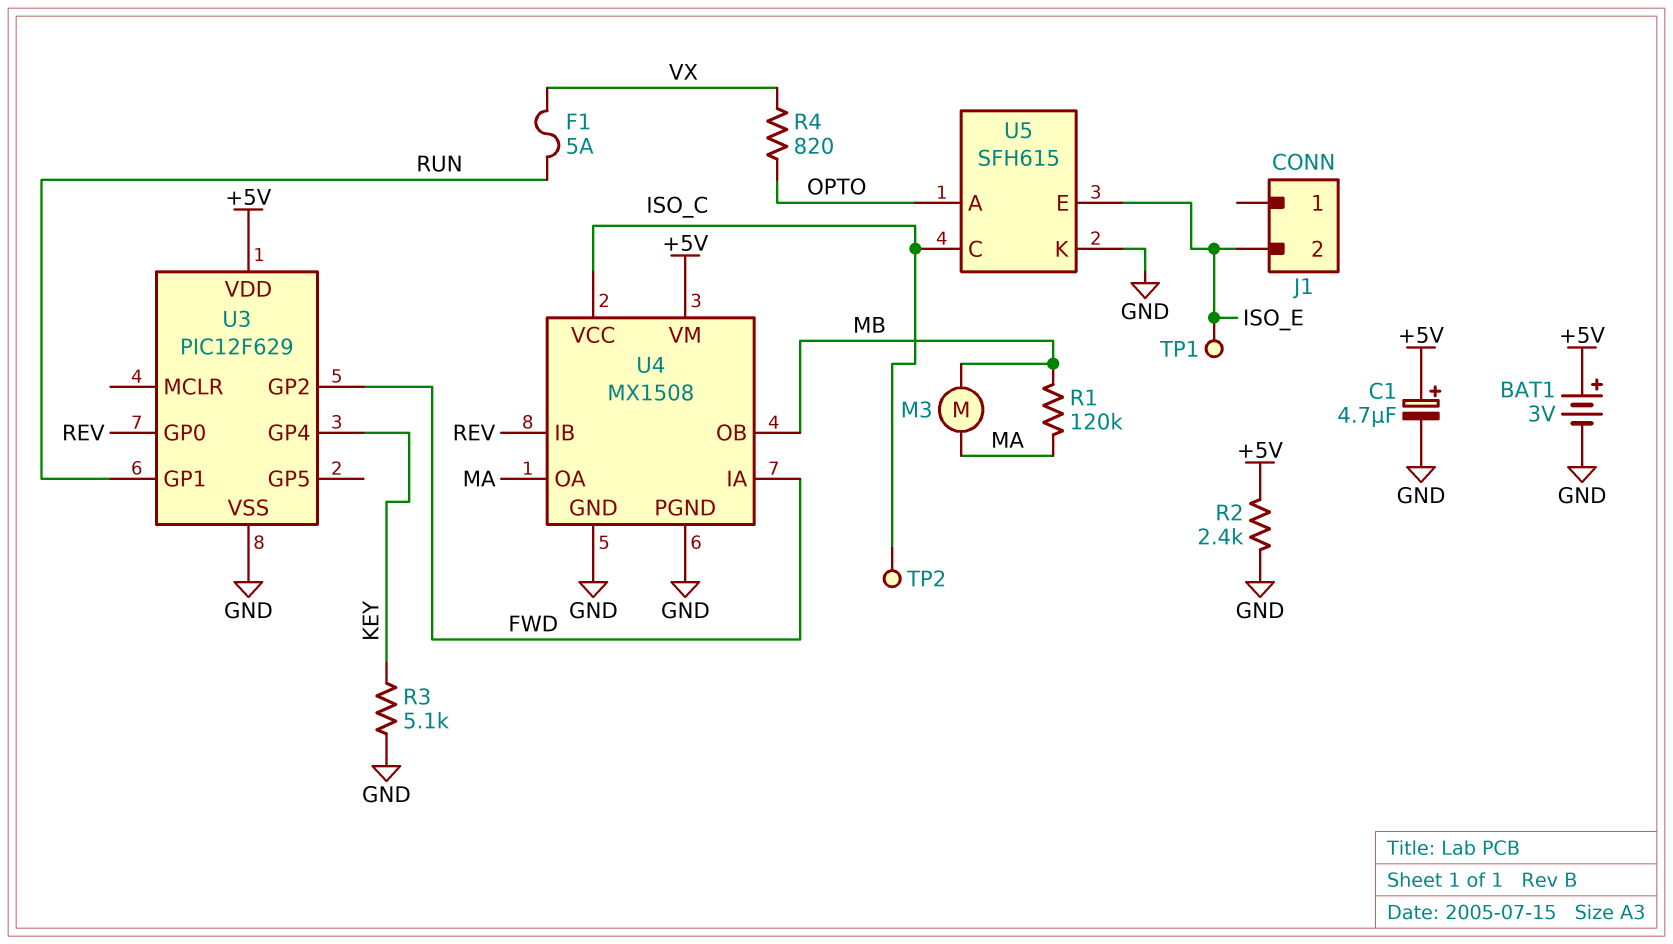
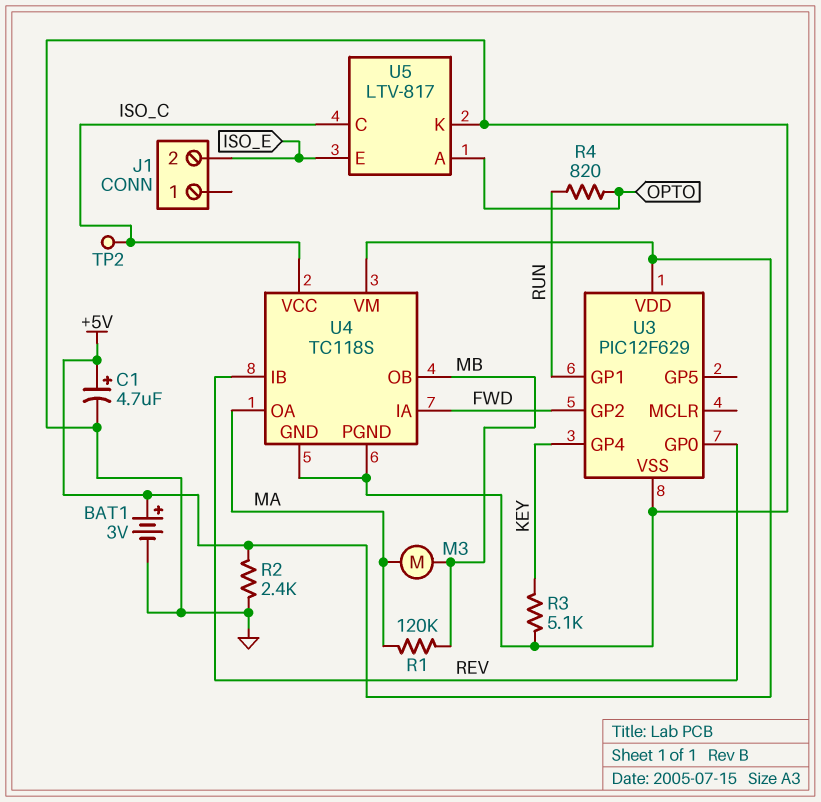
F1: 5A (RUN, VX) -> none
R4: 820 (OPTO, VX) -> 820 (OPTO, RUN)
TP1: test point (ISO_E) -> none
U4: MX1508 -> TC118S
U5: SFH615 -> LTV-817

